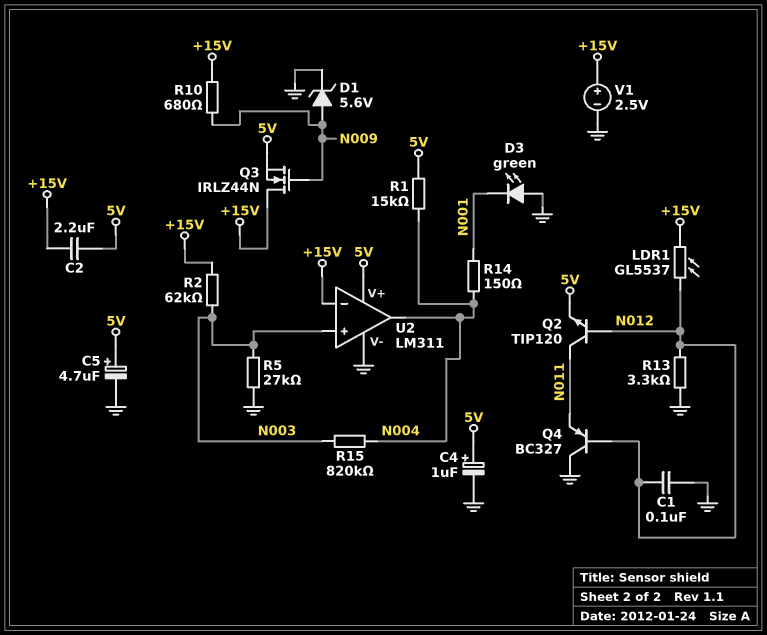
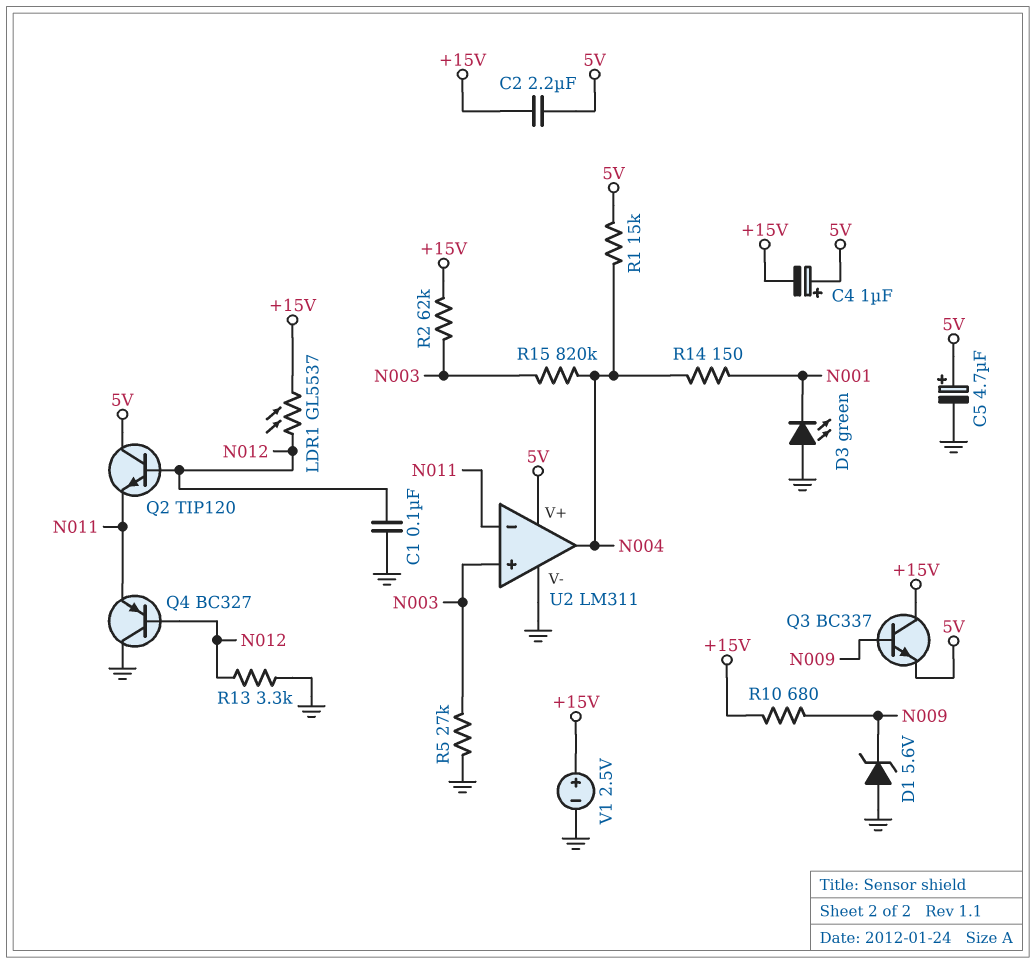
C4: 1uF (plus 5V, minus GND) -> 1uF (plus 5V, minus +15V)
D1: zener 5.6V (A N009, K GND) -> zener 5.6V (A GND, K N009)
Q2: NPN TIP120 (B N012, C N011, E 5V) -> NPN TIP120 (B N012, C 5V, E N011)
Q3: NMOS IRLZ44N (G N009, D +15V, S 5V) -> NPN BC337 (B N009, C +15V, E 5V)
U2 pin in-: +15V -> N011

